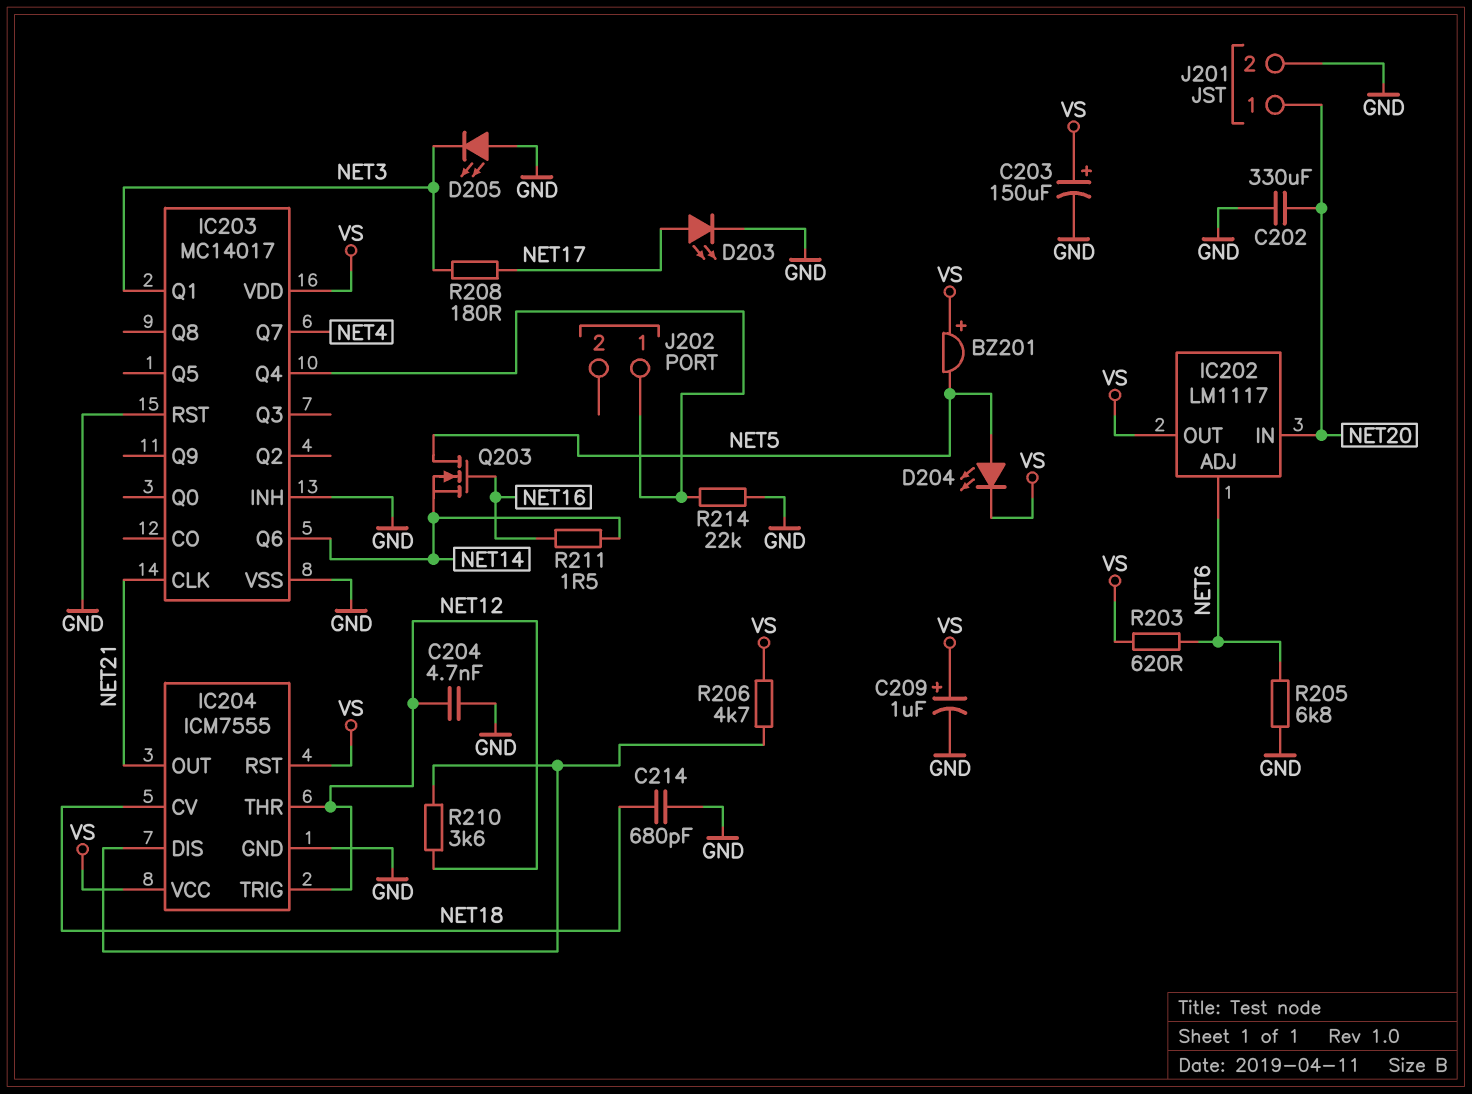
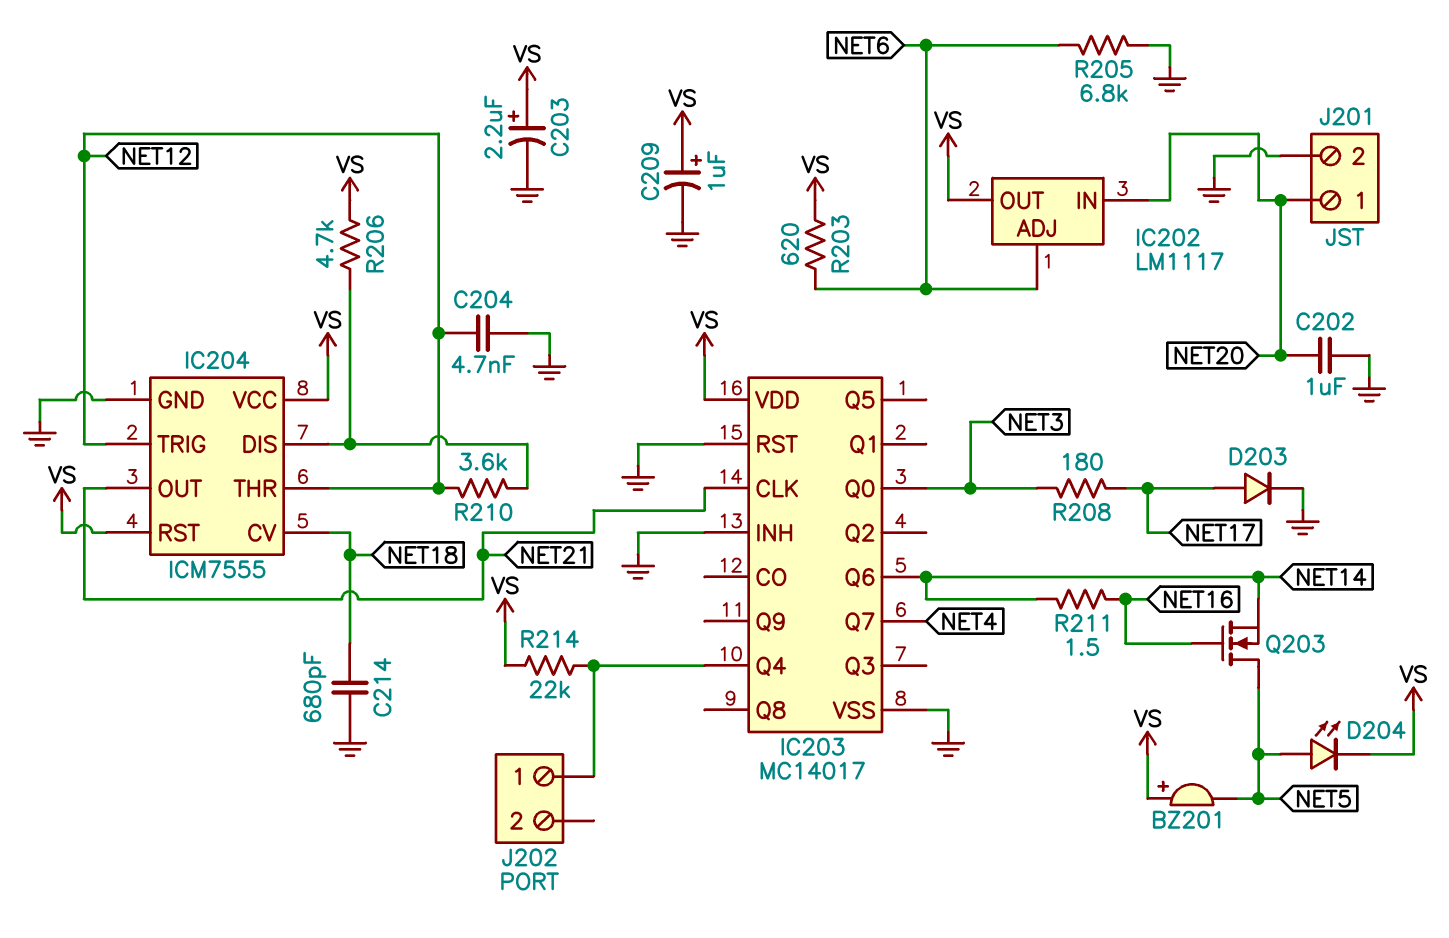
C202: 330uF (GND, NET20) -> 1uF (GND, NET20)
C203: 150uF (plus VS, minus GND) -> 2.2uF (plus VS, minus GND)
D203: LED (A NET17, K GND) -> diode (A NET17, K GND)
D205: LED (A GND, K NET3) -> none
IC203 pin Q0: none -> NET3
IC203 pin Q1: NET3 -> none
R214: 22k (GND, IC203/Q4) -> 22k (IC203/Q4, VS)

